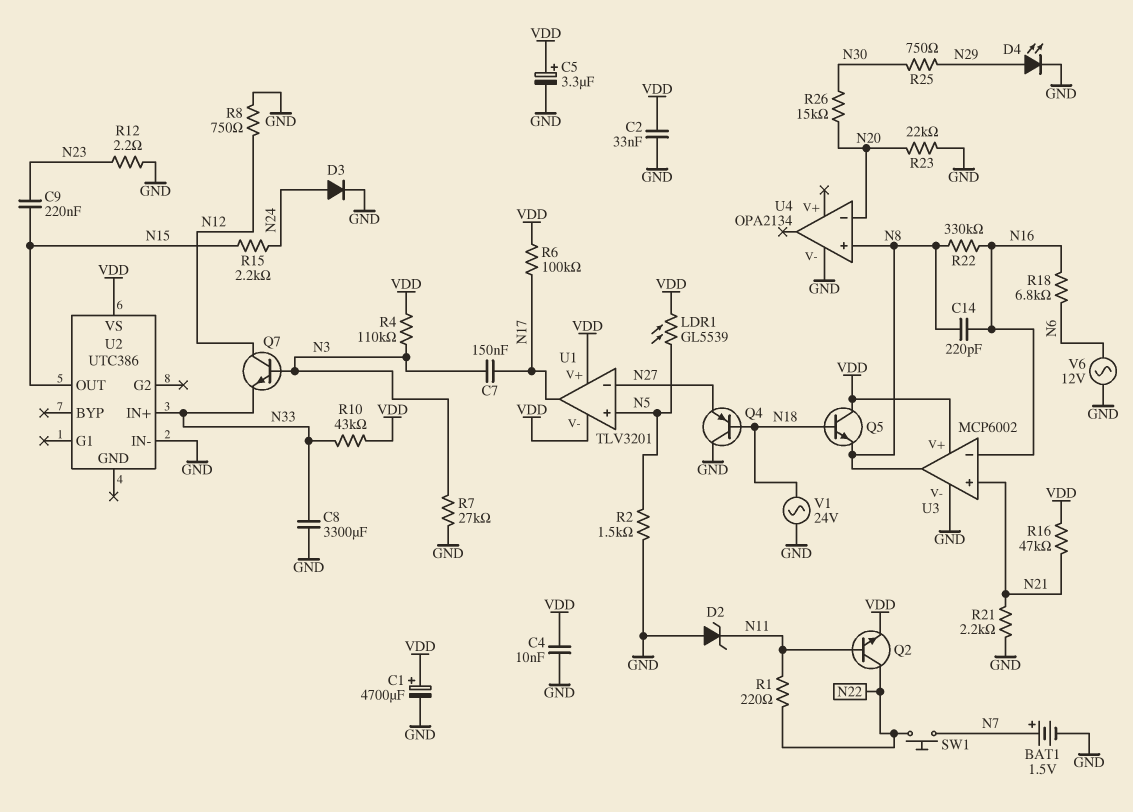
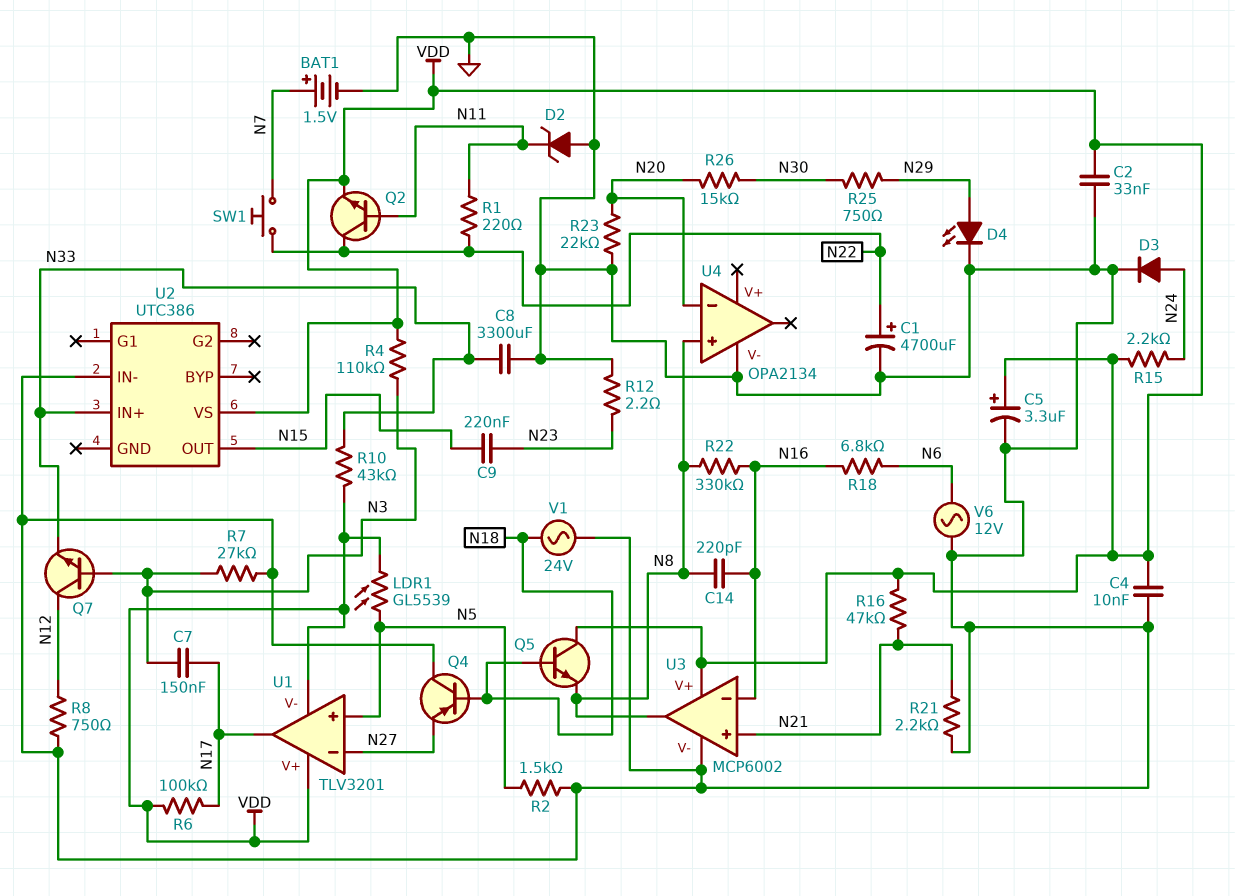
C1: 4700uF (plus VDD, minus GND) -> 4700uF (plus N22, minus GND)
R15: 2.2k (N15, N24) -> 2.2k (N24, VDD)

